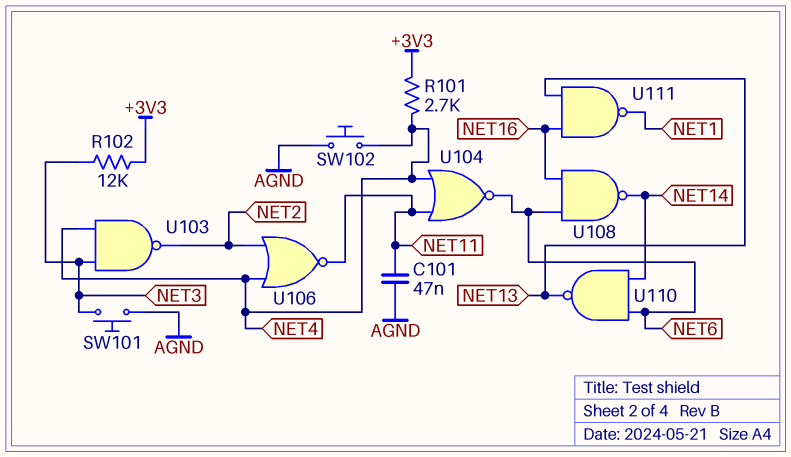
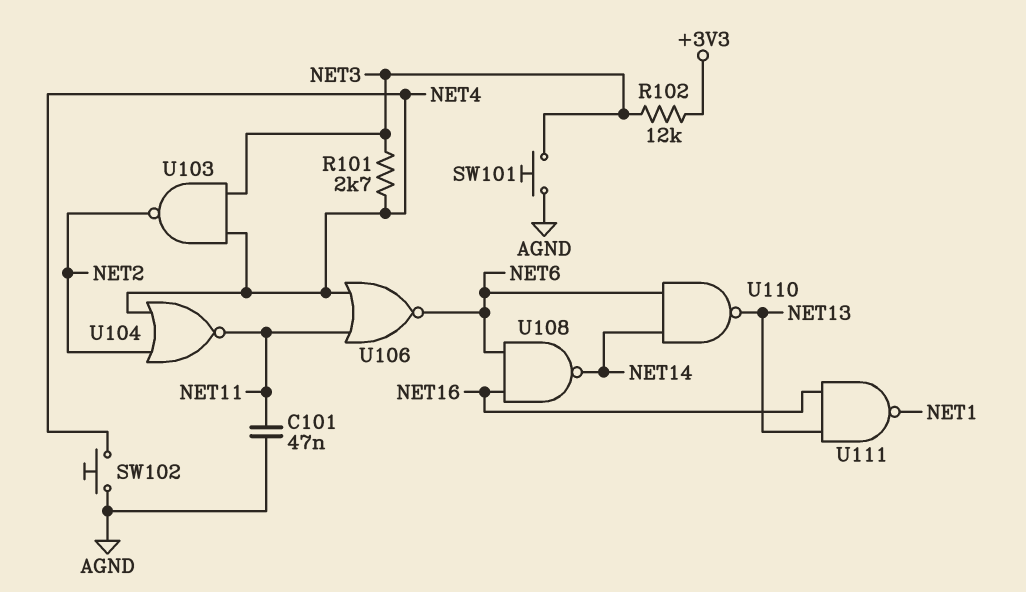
R101: 2.7k (+3V3, NET4) -> 2.7k (NET3, NET4)
U104: NOR (in NET4, in NET11, out NET6) -> NOR (in NET2, in NET4, out NET11)
U106: NOR (in NET2, in NET4, out NET11) -> NOR (in NET4, in NET11, out NET6)

